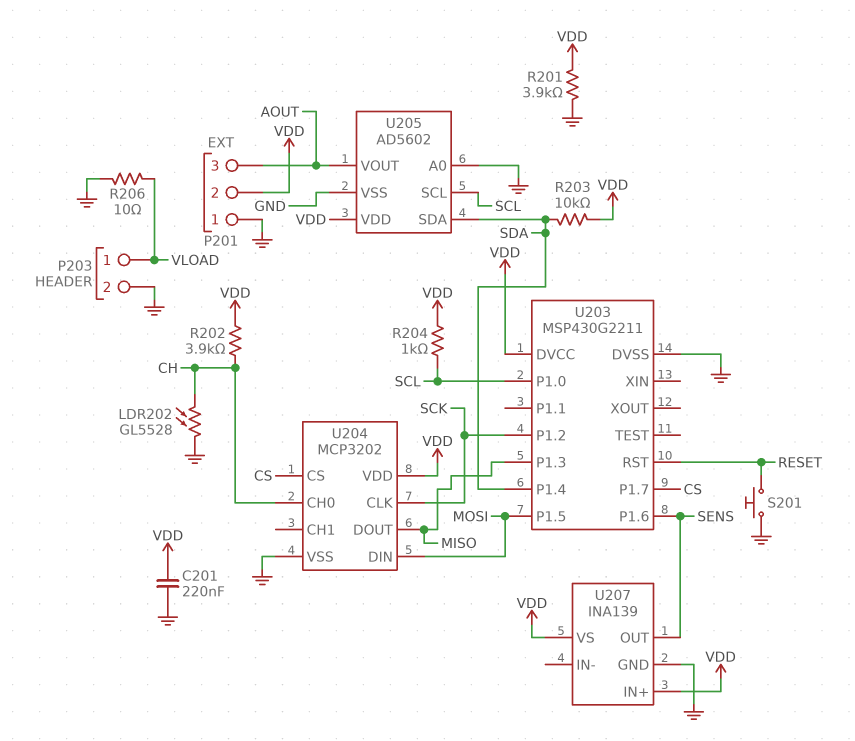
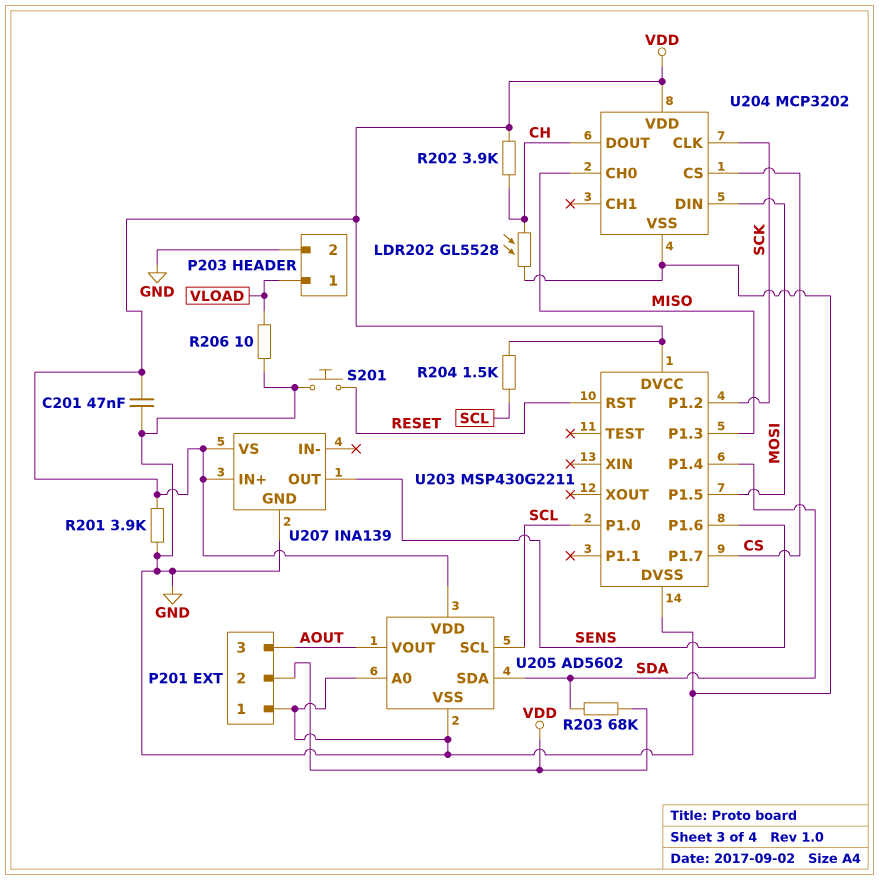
C201: 220nF (GND, VDD) -> 47nF (GND, VDD)
R203: 10k (SDA, VDD) -> 68k (SDA, VDD)
R204: 1k (SCL, VDD) -> 1.5k (SCL, VDD)
U204 pin CH0: CH -> MISO
U204 pin DOUT: MISO -> CH

